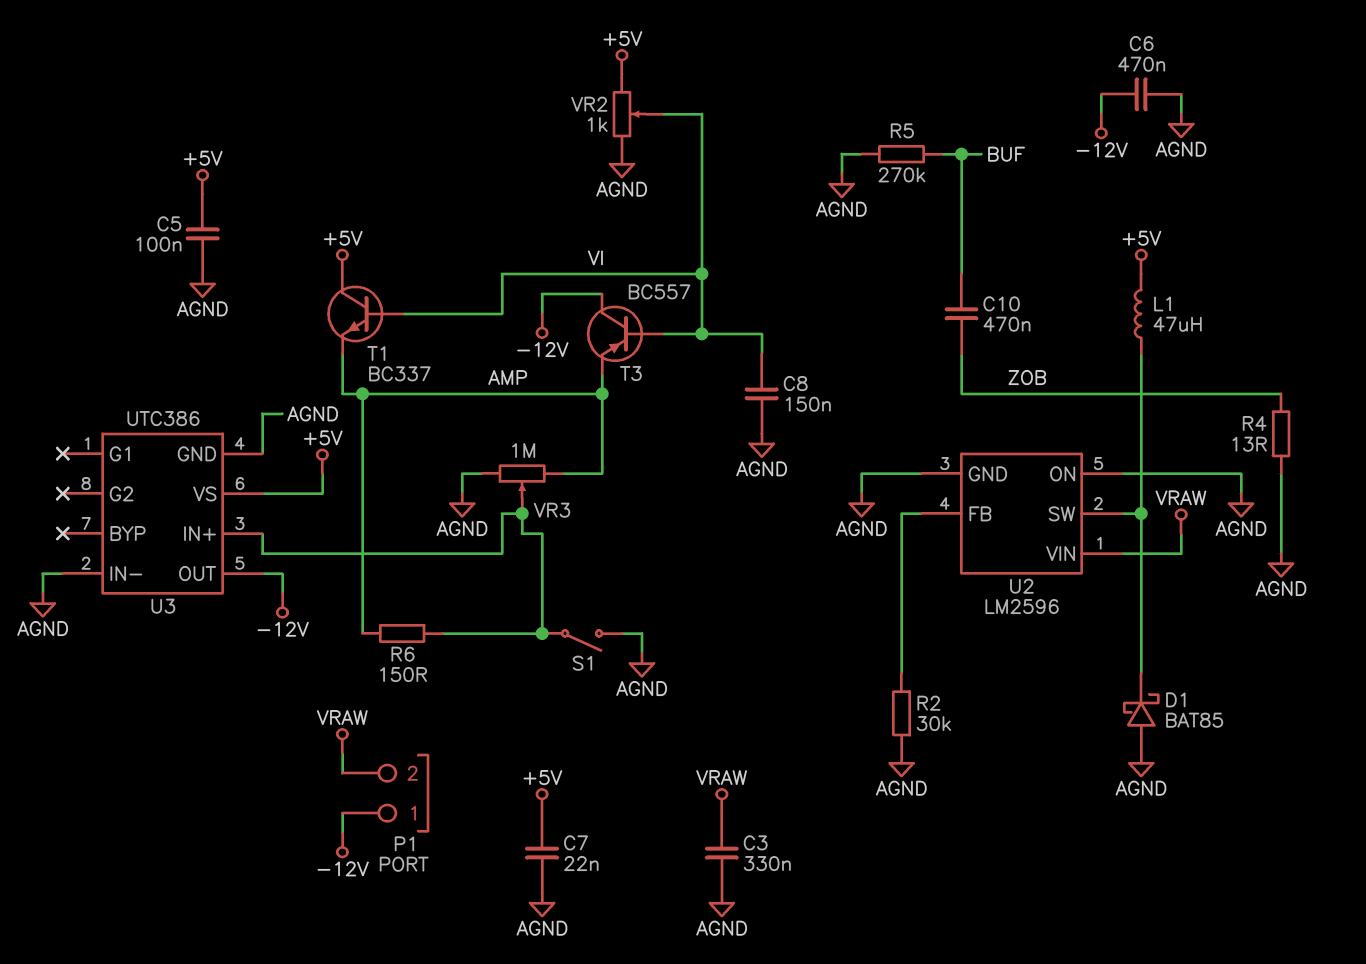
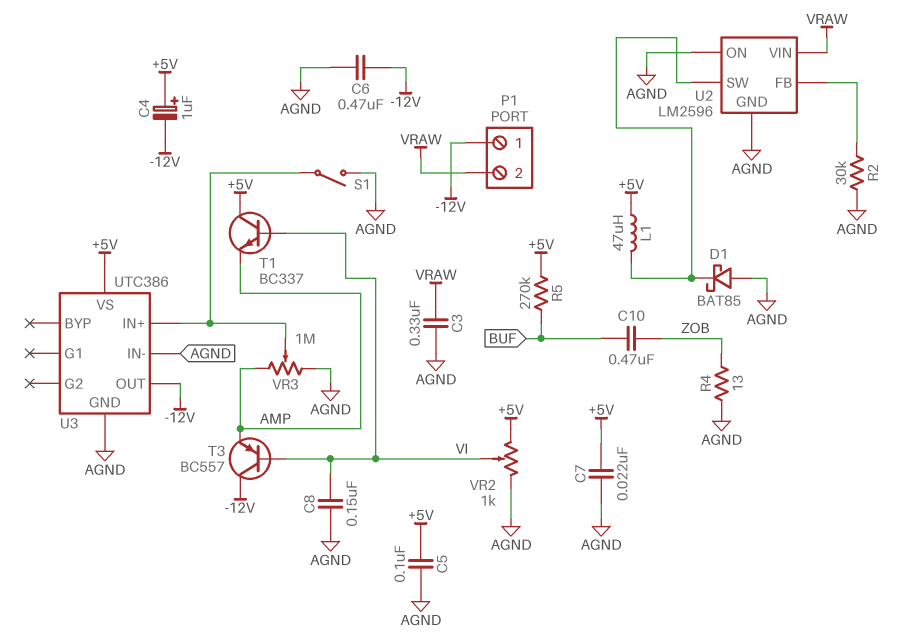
C4: none -> 1uF (plus +5V, minus -12V)
R5: 270k (AGND, BUF) -> 270k (+5V, BUF)
R6: 150 (AMP, U3/IN+) -> none

